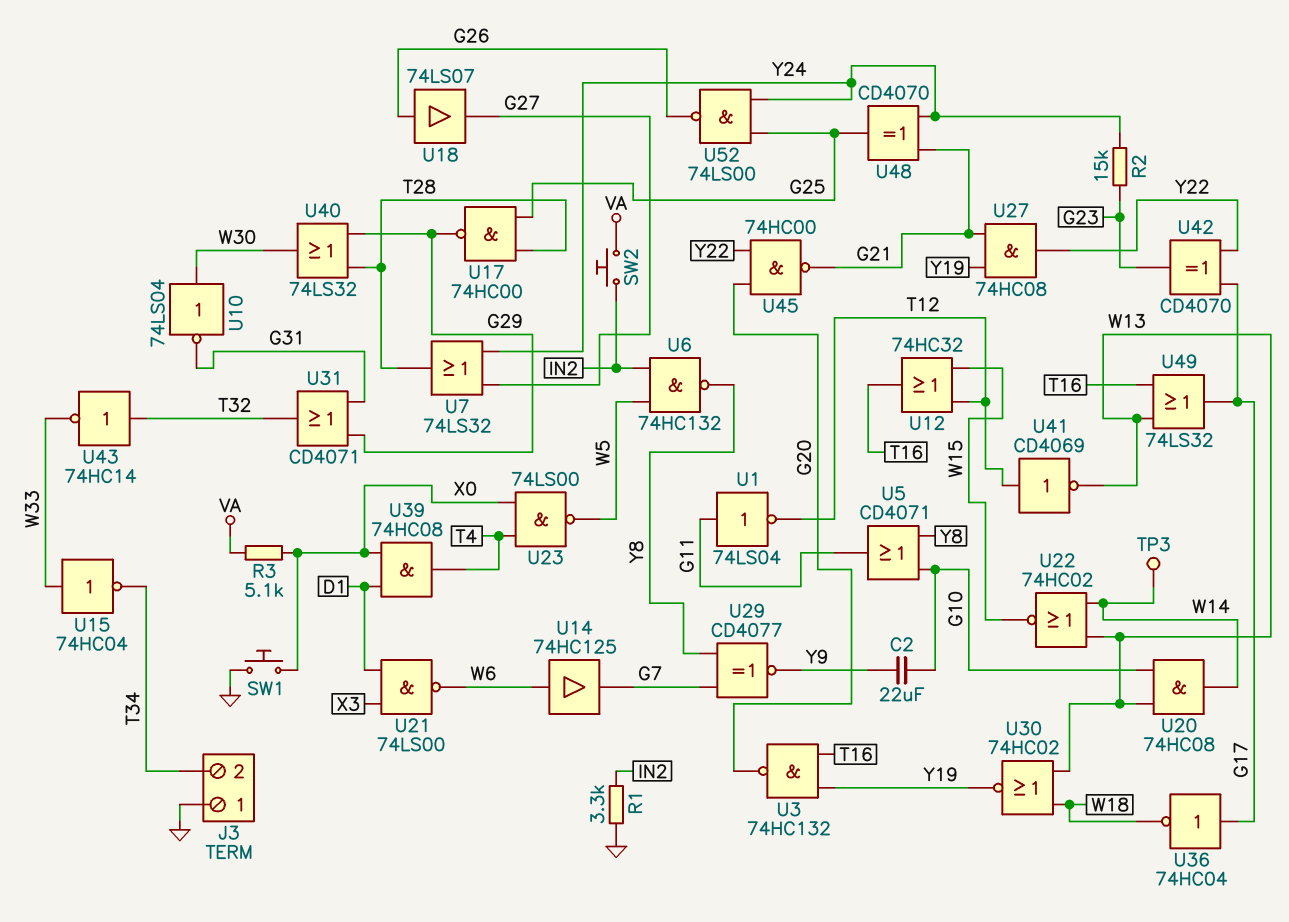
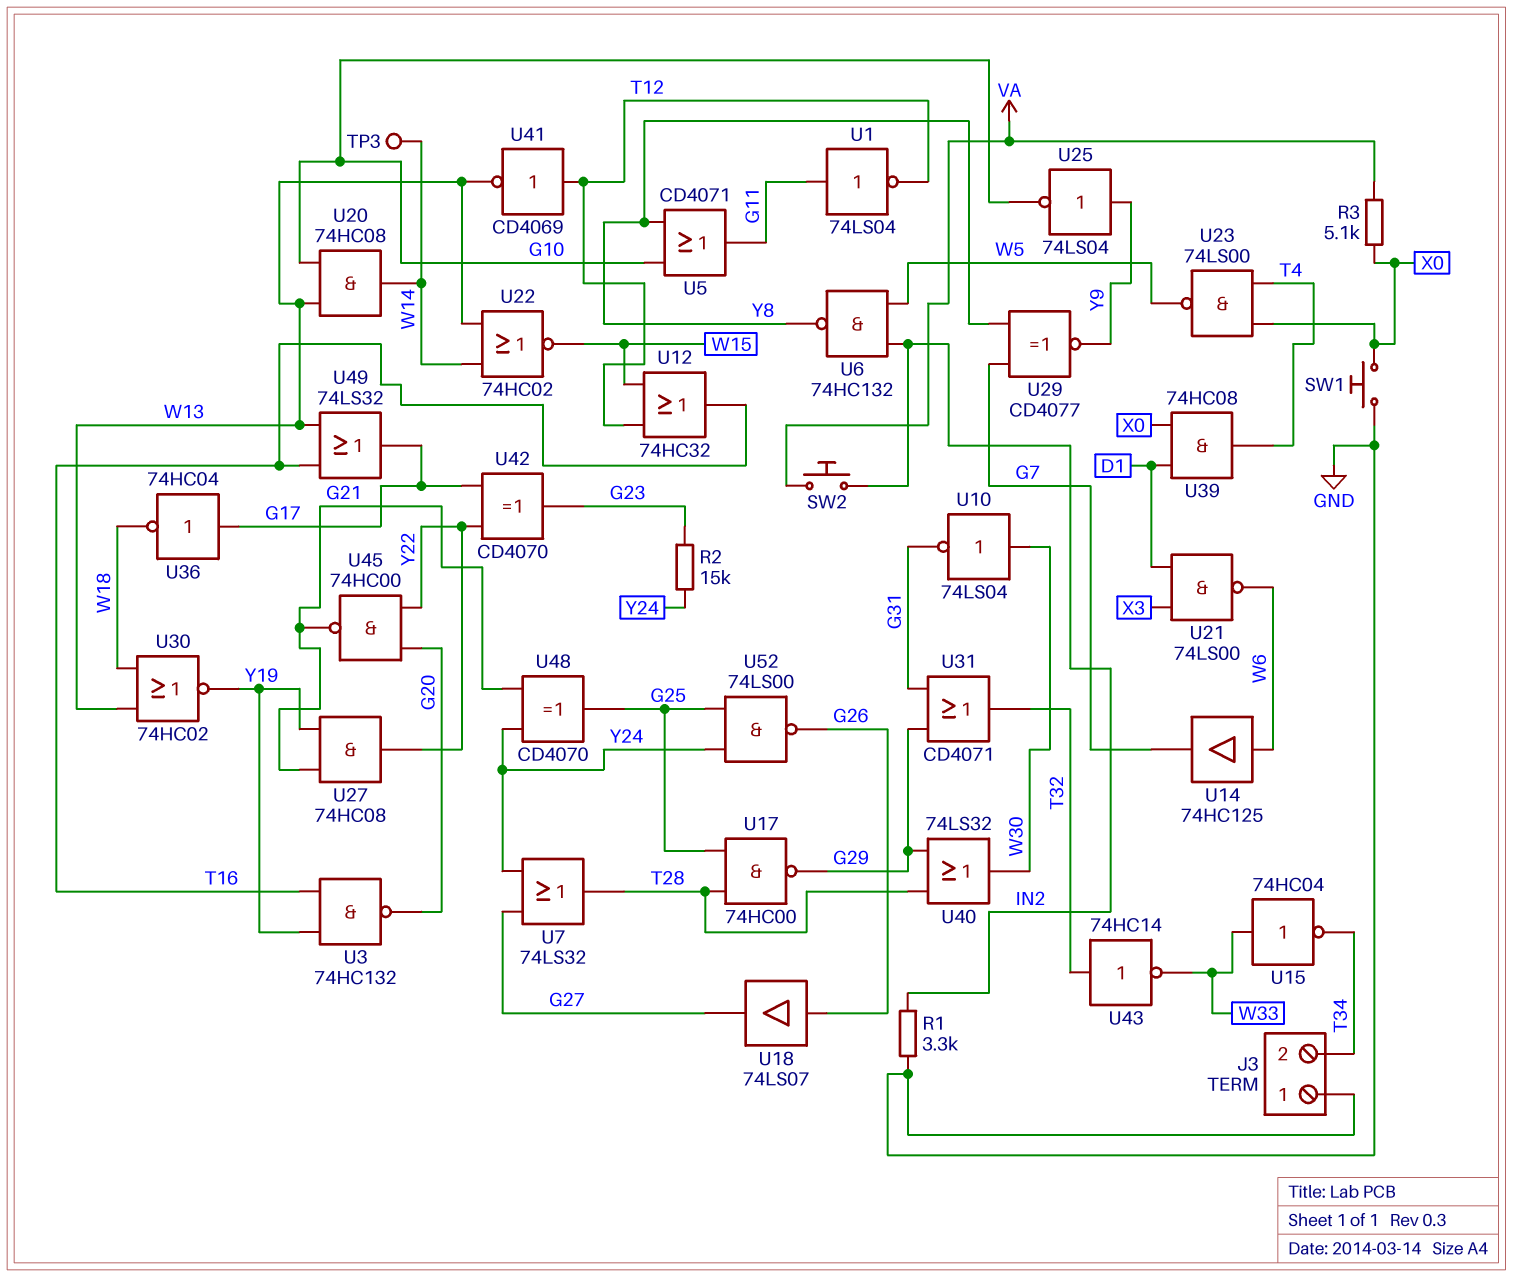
C2: 22uF (G10, Y9) -> none
U25: none -> NOT 74LS04 (in Y9, out G10)

